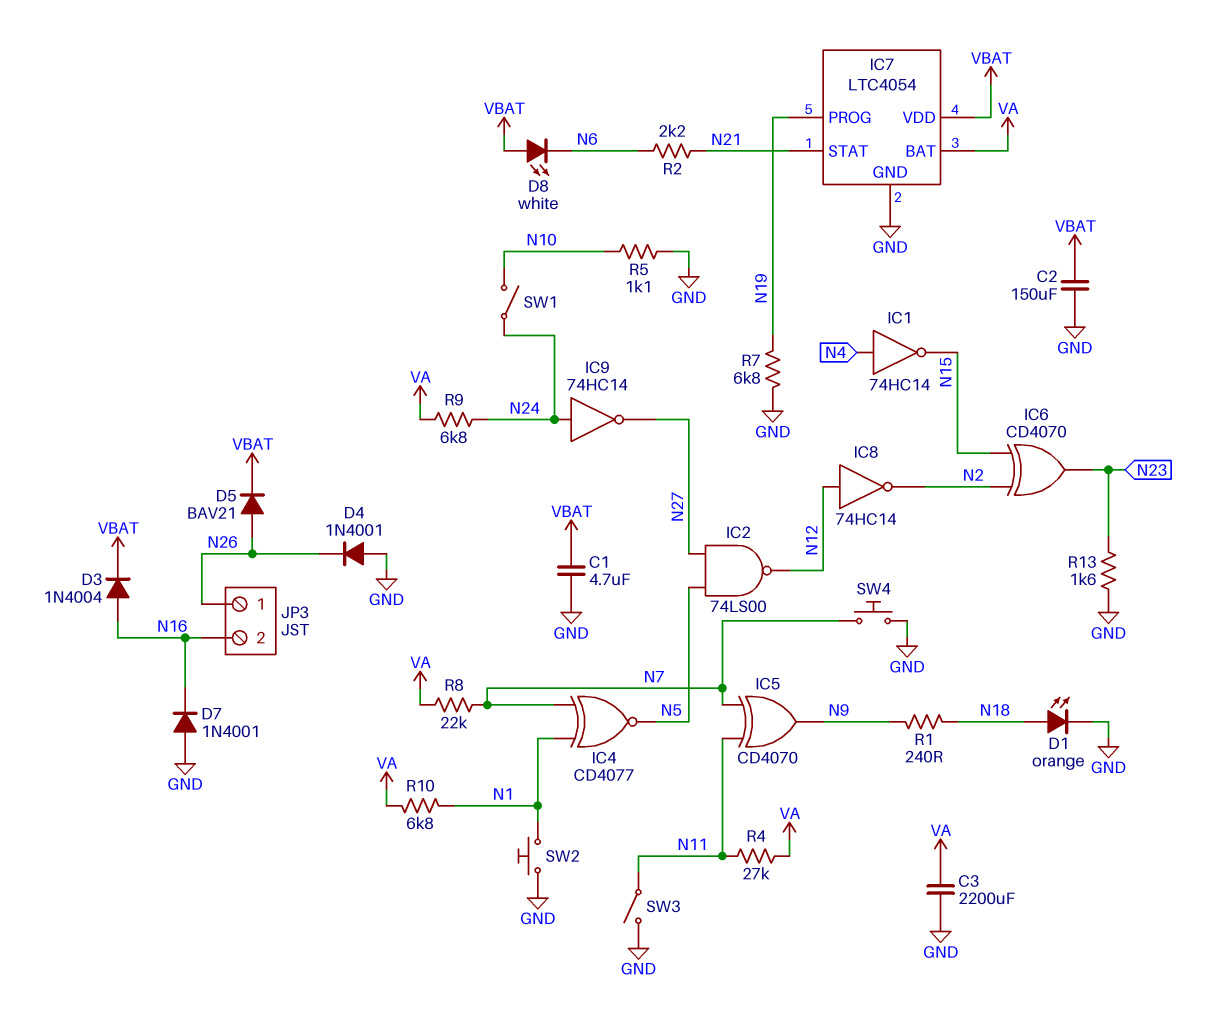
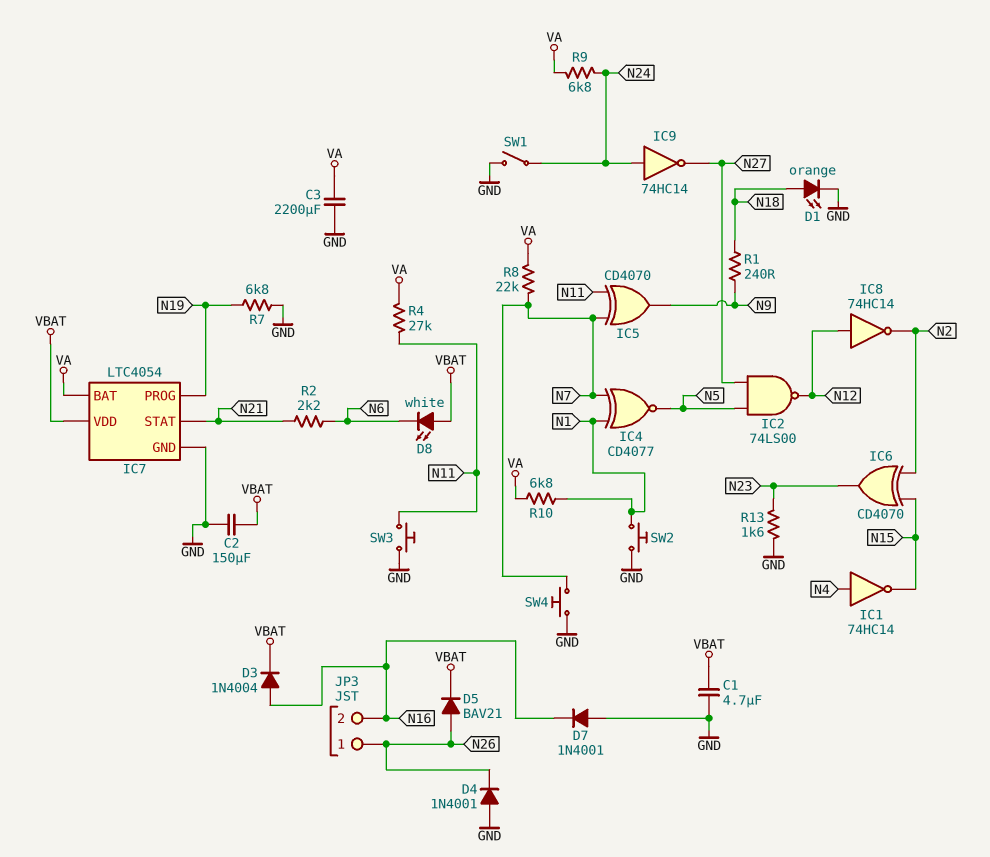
R5: 1.1k (GND, N10) -> none
SW1: switch (N10, N24) -> switch (GND, N24)
SW3: switch (GND, N11) -> button (GND, N11)

